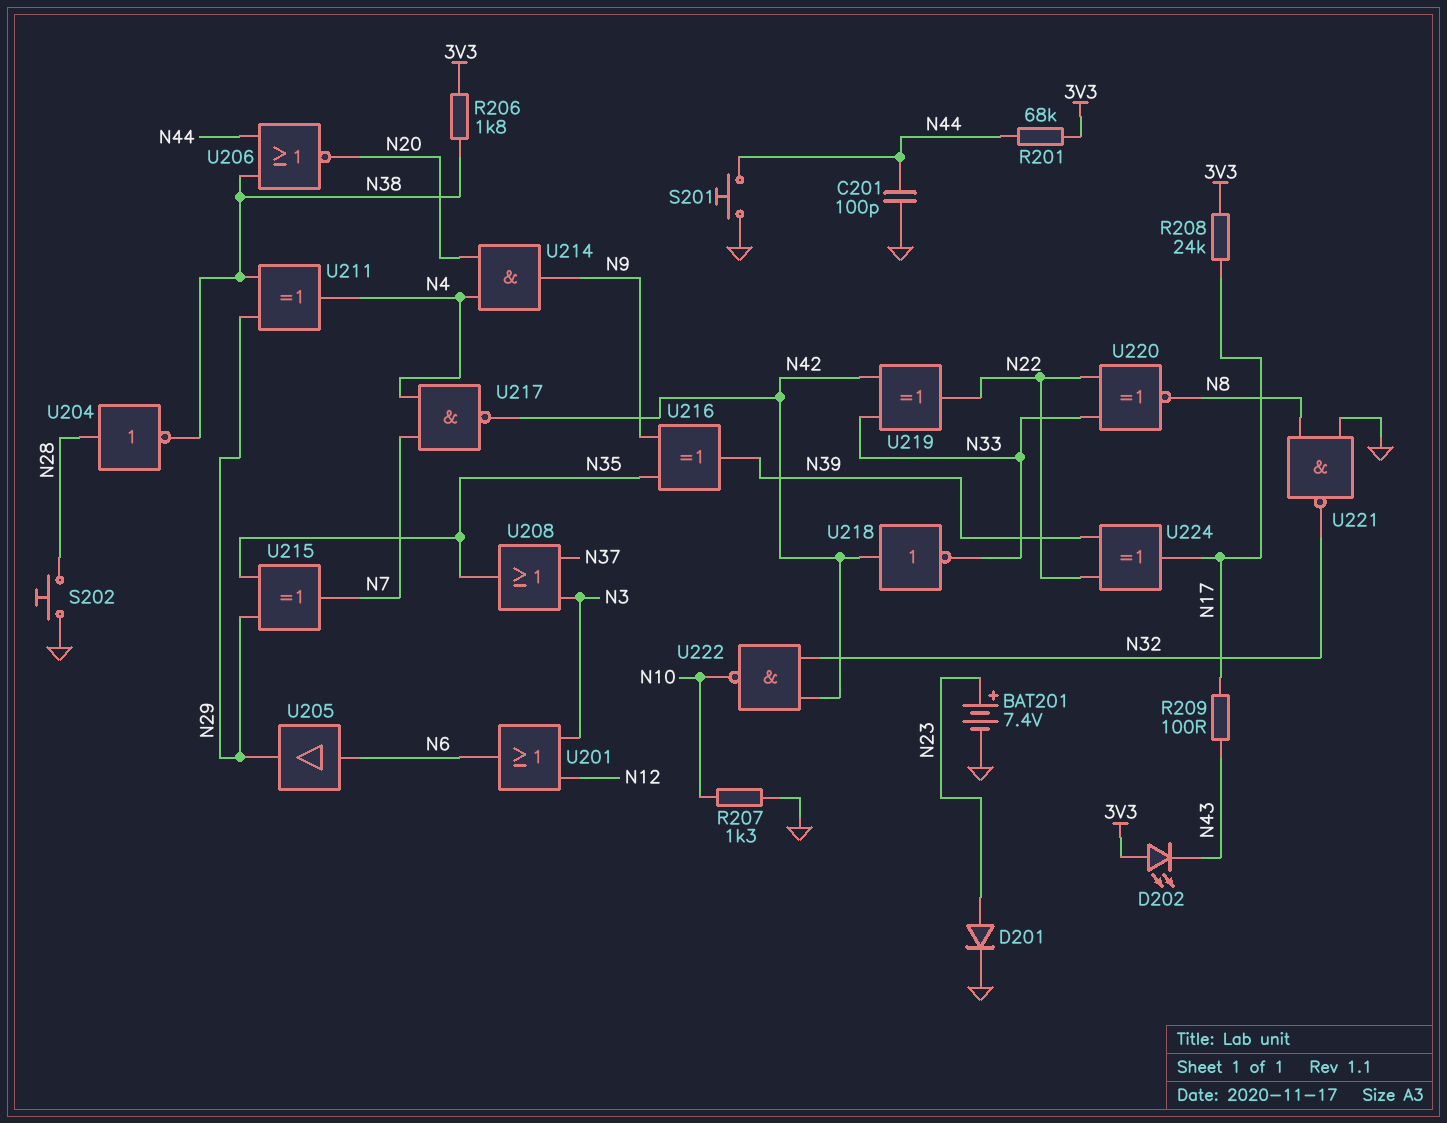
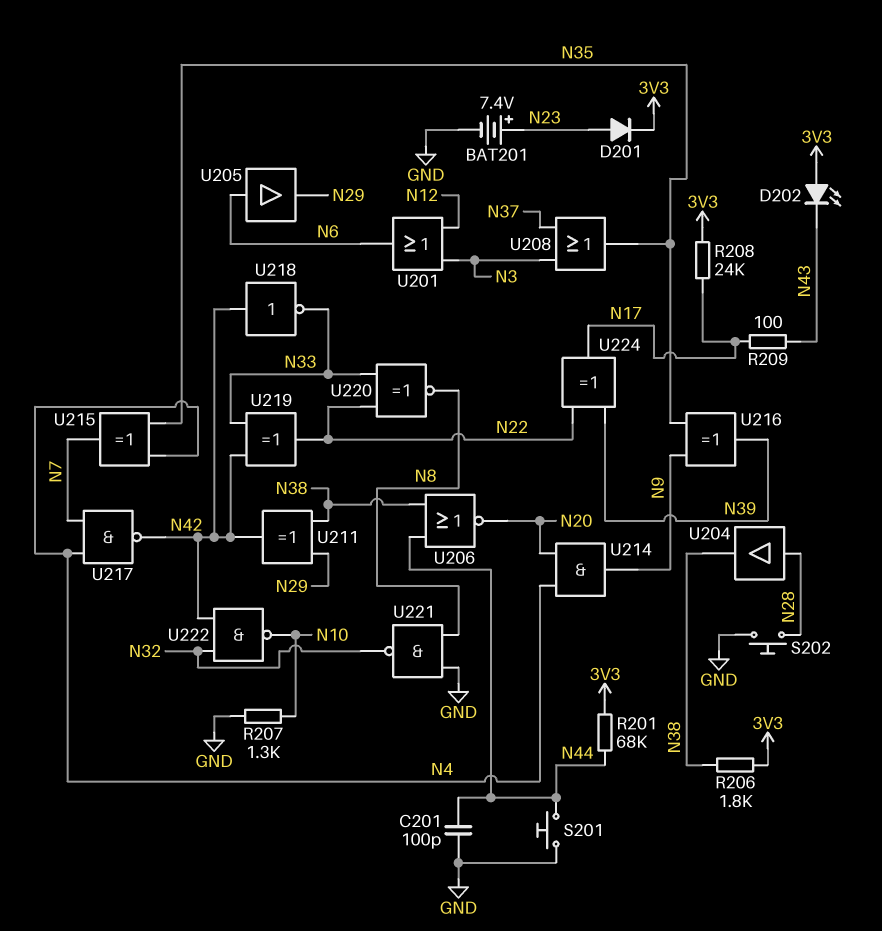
D201: diode (A N23, K GND) -> diode (A N23, K 3V3)
U204: NOT (in N28, out N38) -> buffer (in N28, out N38)
U211: XOR (in N29, in N38, out N4) -> XOR (in N29, in N38, out N42)
U215: XOR (in N29, in N35, out N7) -> XOR (in N4, in N35, out N7)

